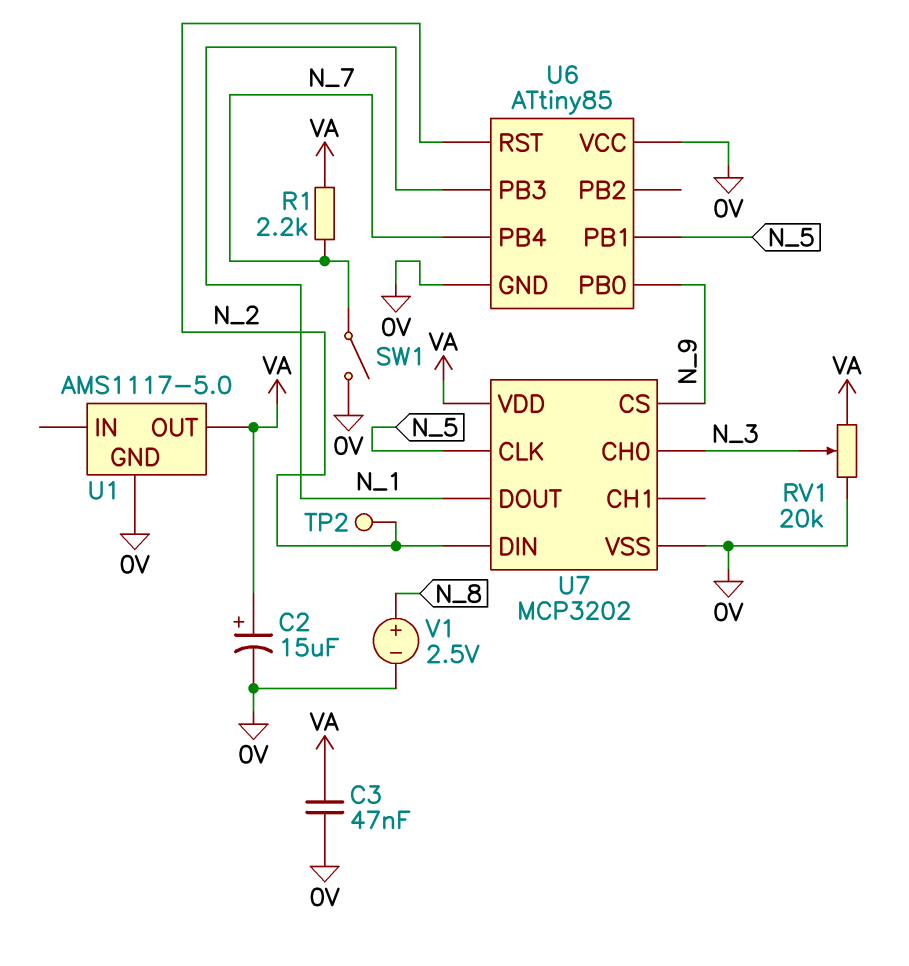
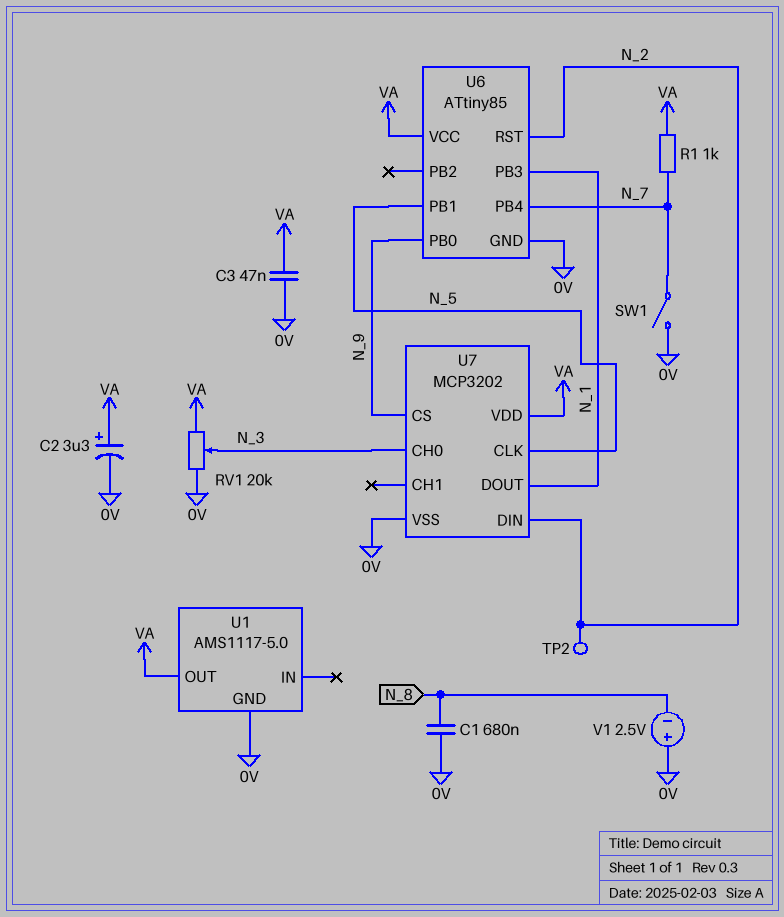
C1: none -> 680nF (0V, N_8)
C2: 15uF (plus VA, minus 0V) -> 3.3uF (plus VA, minus 0V)
R1: 2.2k (N_7, VA) -> 1k (N_7, VA)
U6 pin VCC: 0V -> VA
V1: 2.5V (plus N_8, minus 0V) -> 2.5V (plus 0V, minus N_8)

